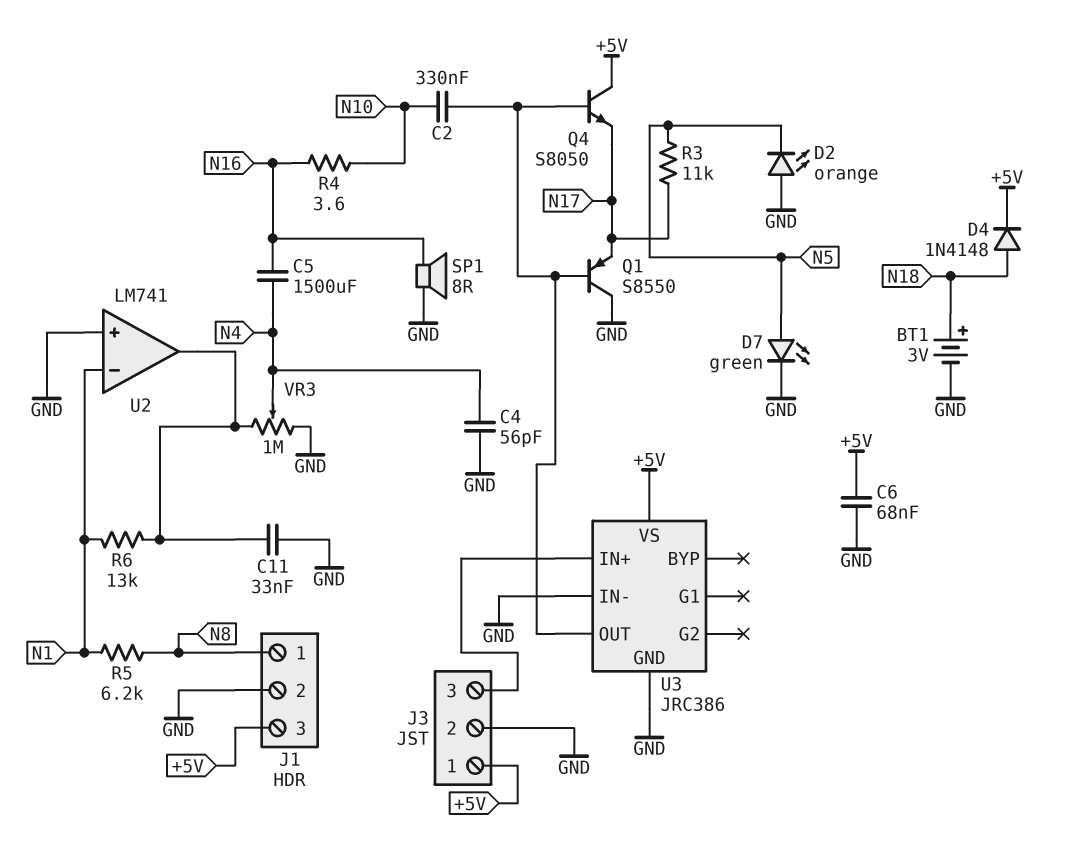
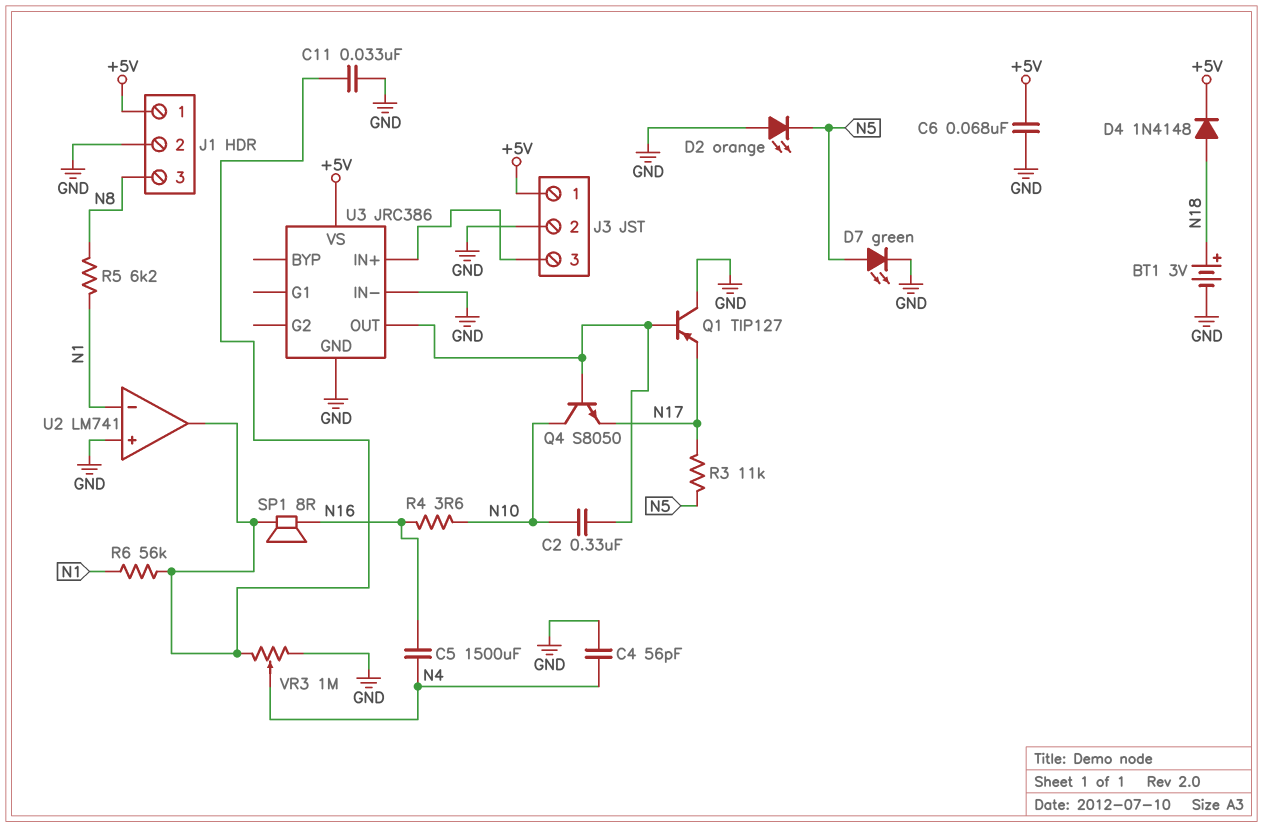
J1 pin 1: N8 -> +5V
J1 pin 3: +5V -> N8
Q1: PNP S8550 (B U3/OUT, C GND, E N17) -> PNP TIP127 (B U3/OUT, C GND, E N17)
Q4: NPN S8050 (B U3/OUT, C +5V, E N17) -> NPN S8050 (B U3/OUT, C N10, E N17)
R6: 13k (N1, U2/out) -> 56k (N1, U2/out)
SP1: speaker 8R (GND, N16) -> speaker 8R (N16, U2/out)

